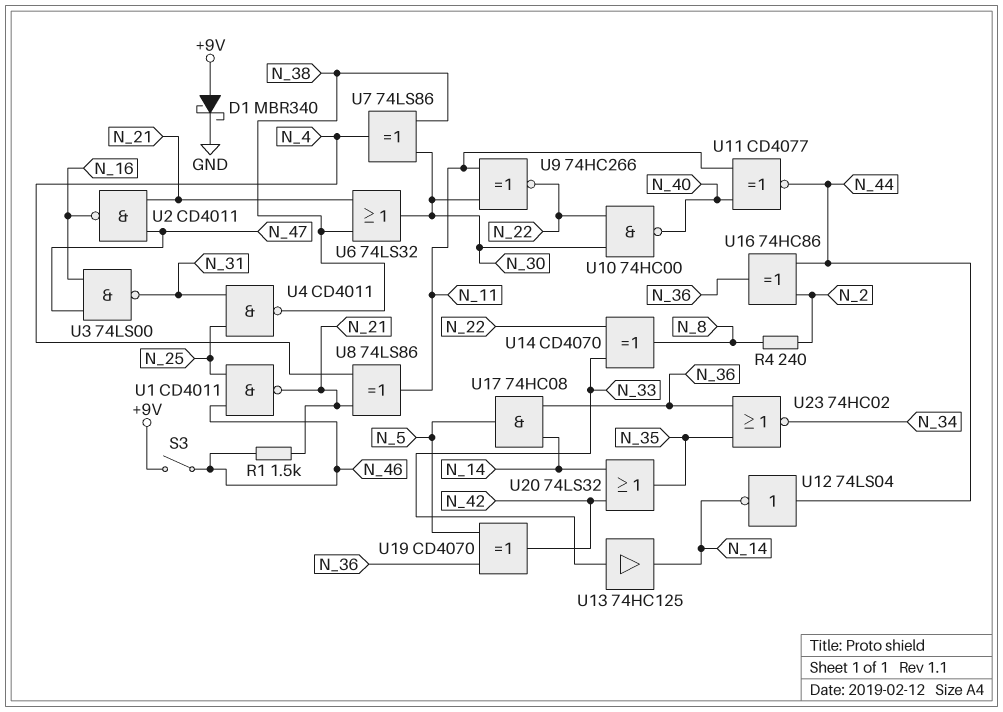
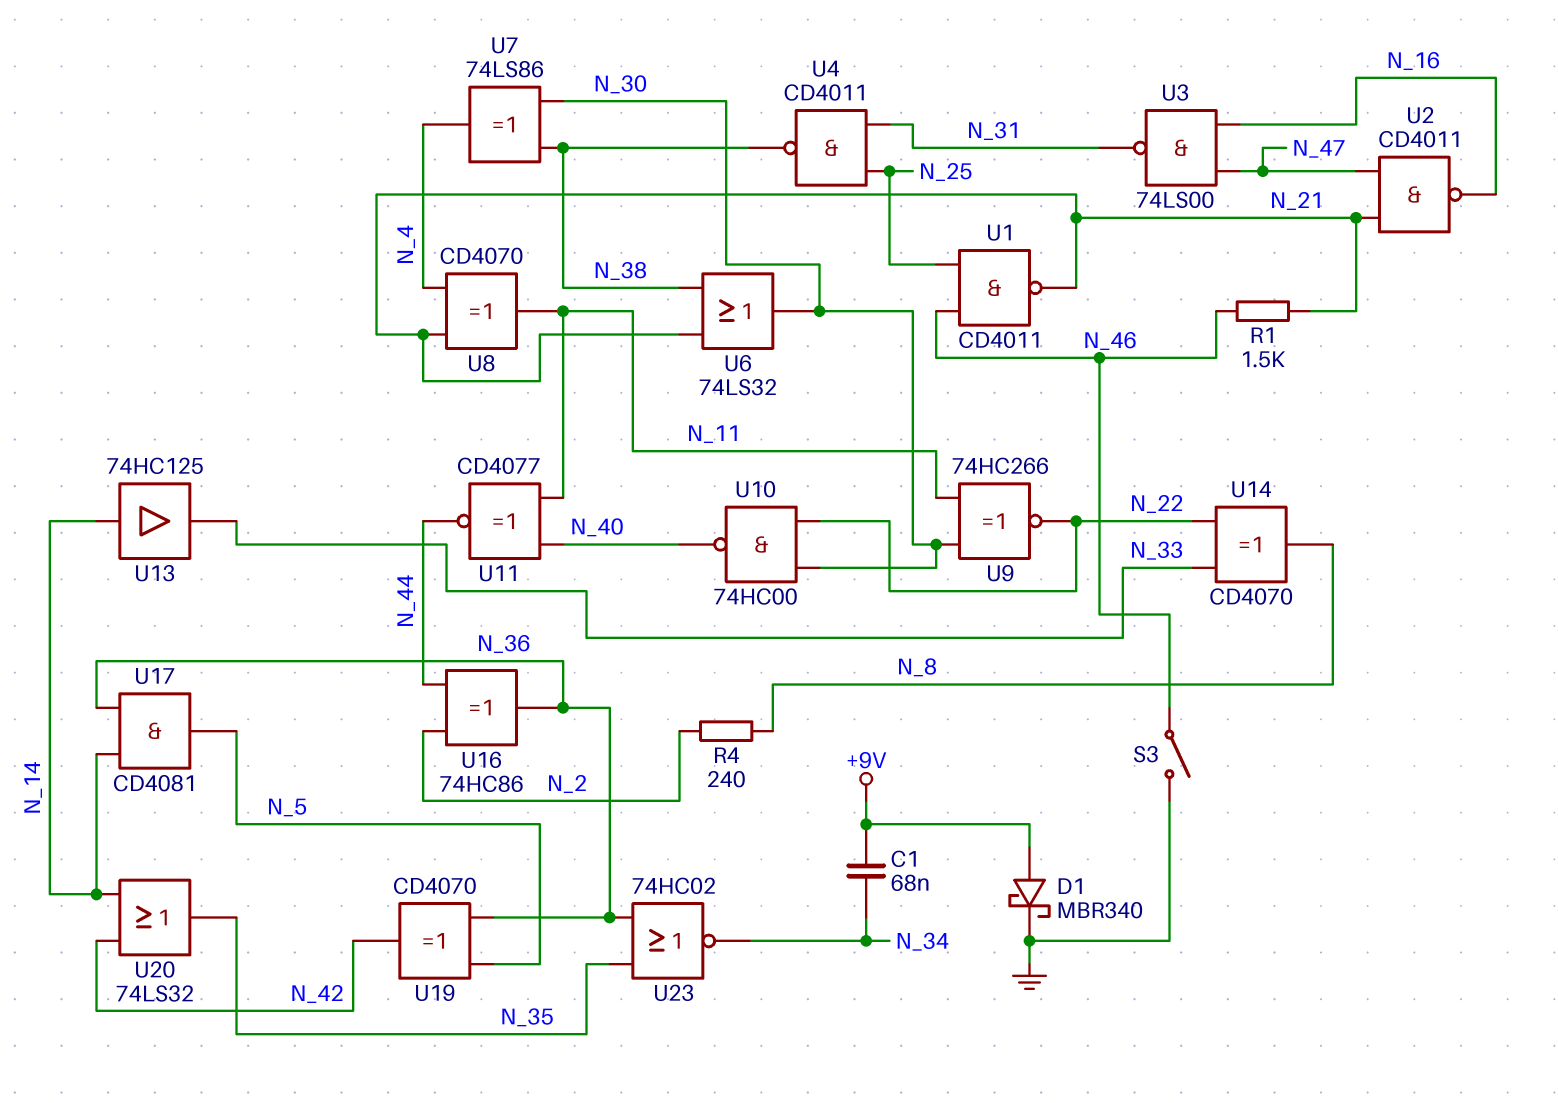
C1: none -> 68nF (+9V, N_34)
S3: switch (+9V, N_46) -> switch (GND, N_46)
U8: XOR 74LS86 (in N_4, in N_21, out N_11) -> XOR CD4070 (in N_4, in N_21, out N_11)
U12: NOT 74LS04 (in N_44, out N_14) -> none
U13: buffer 74HC125 (in N_33, out N_14) -> buffer 74HC125 (in N_14, out N_33)
U17: AND 74HC08 (in N_14, in N_36, out N_5) -> AND CD4081 (in N_14, in N_36, out N_5)

